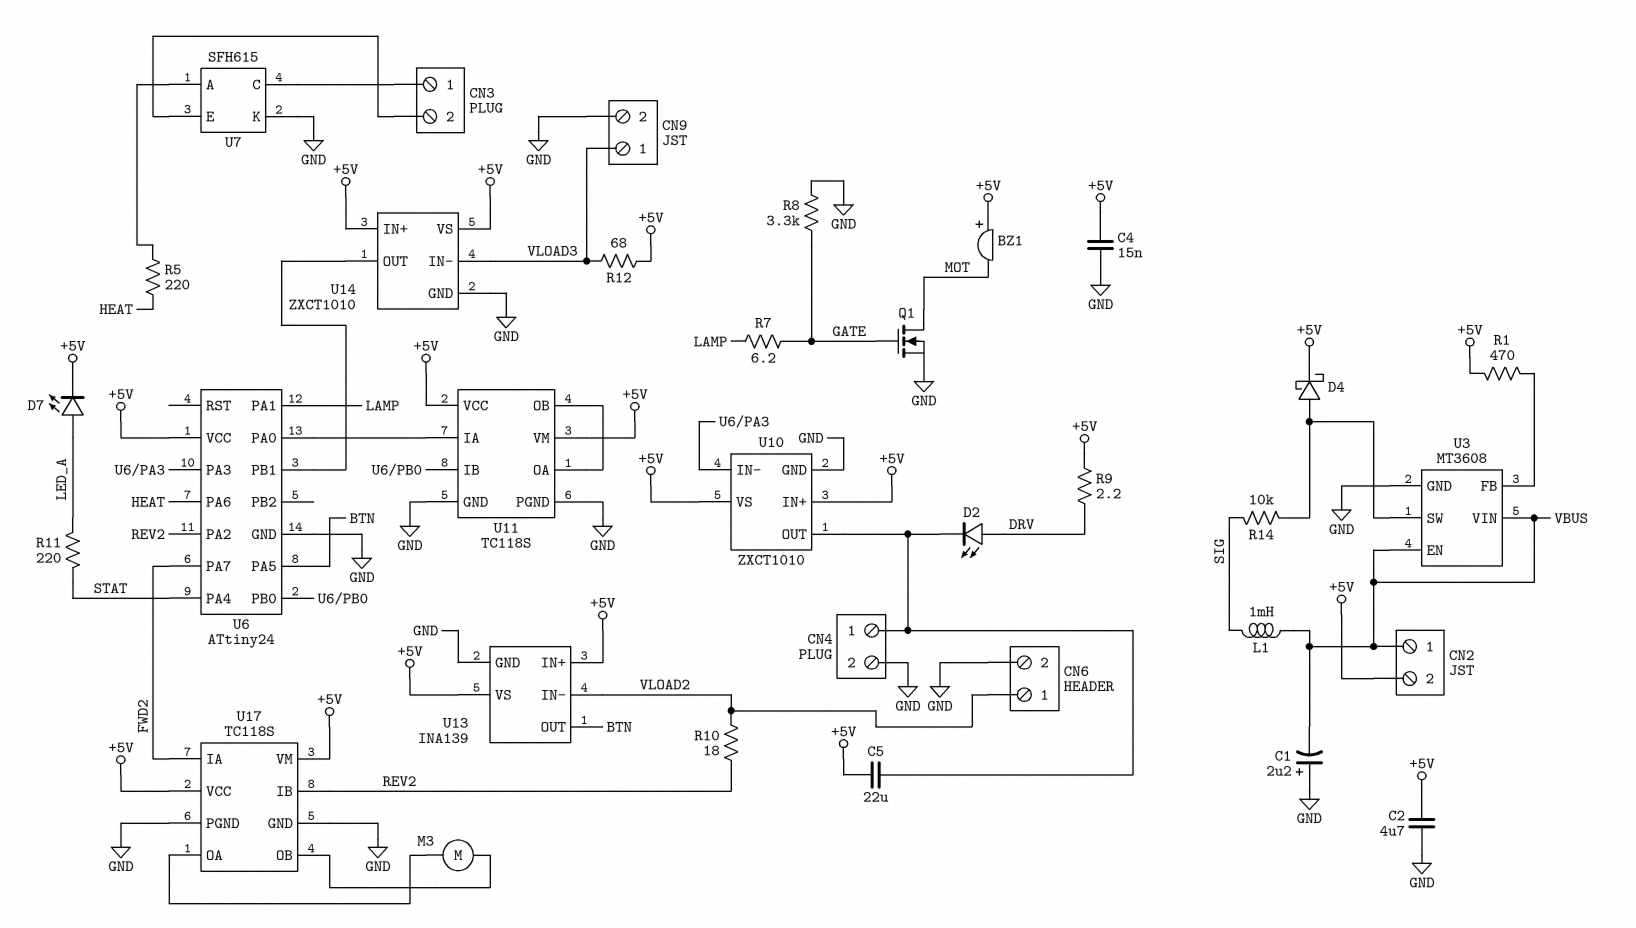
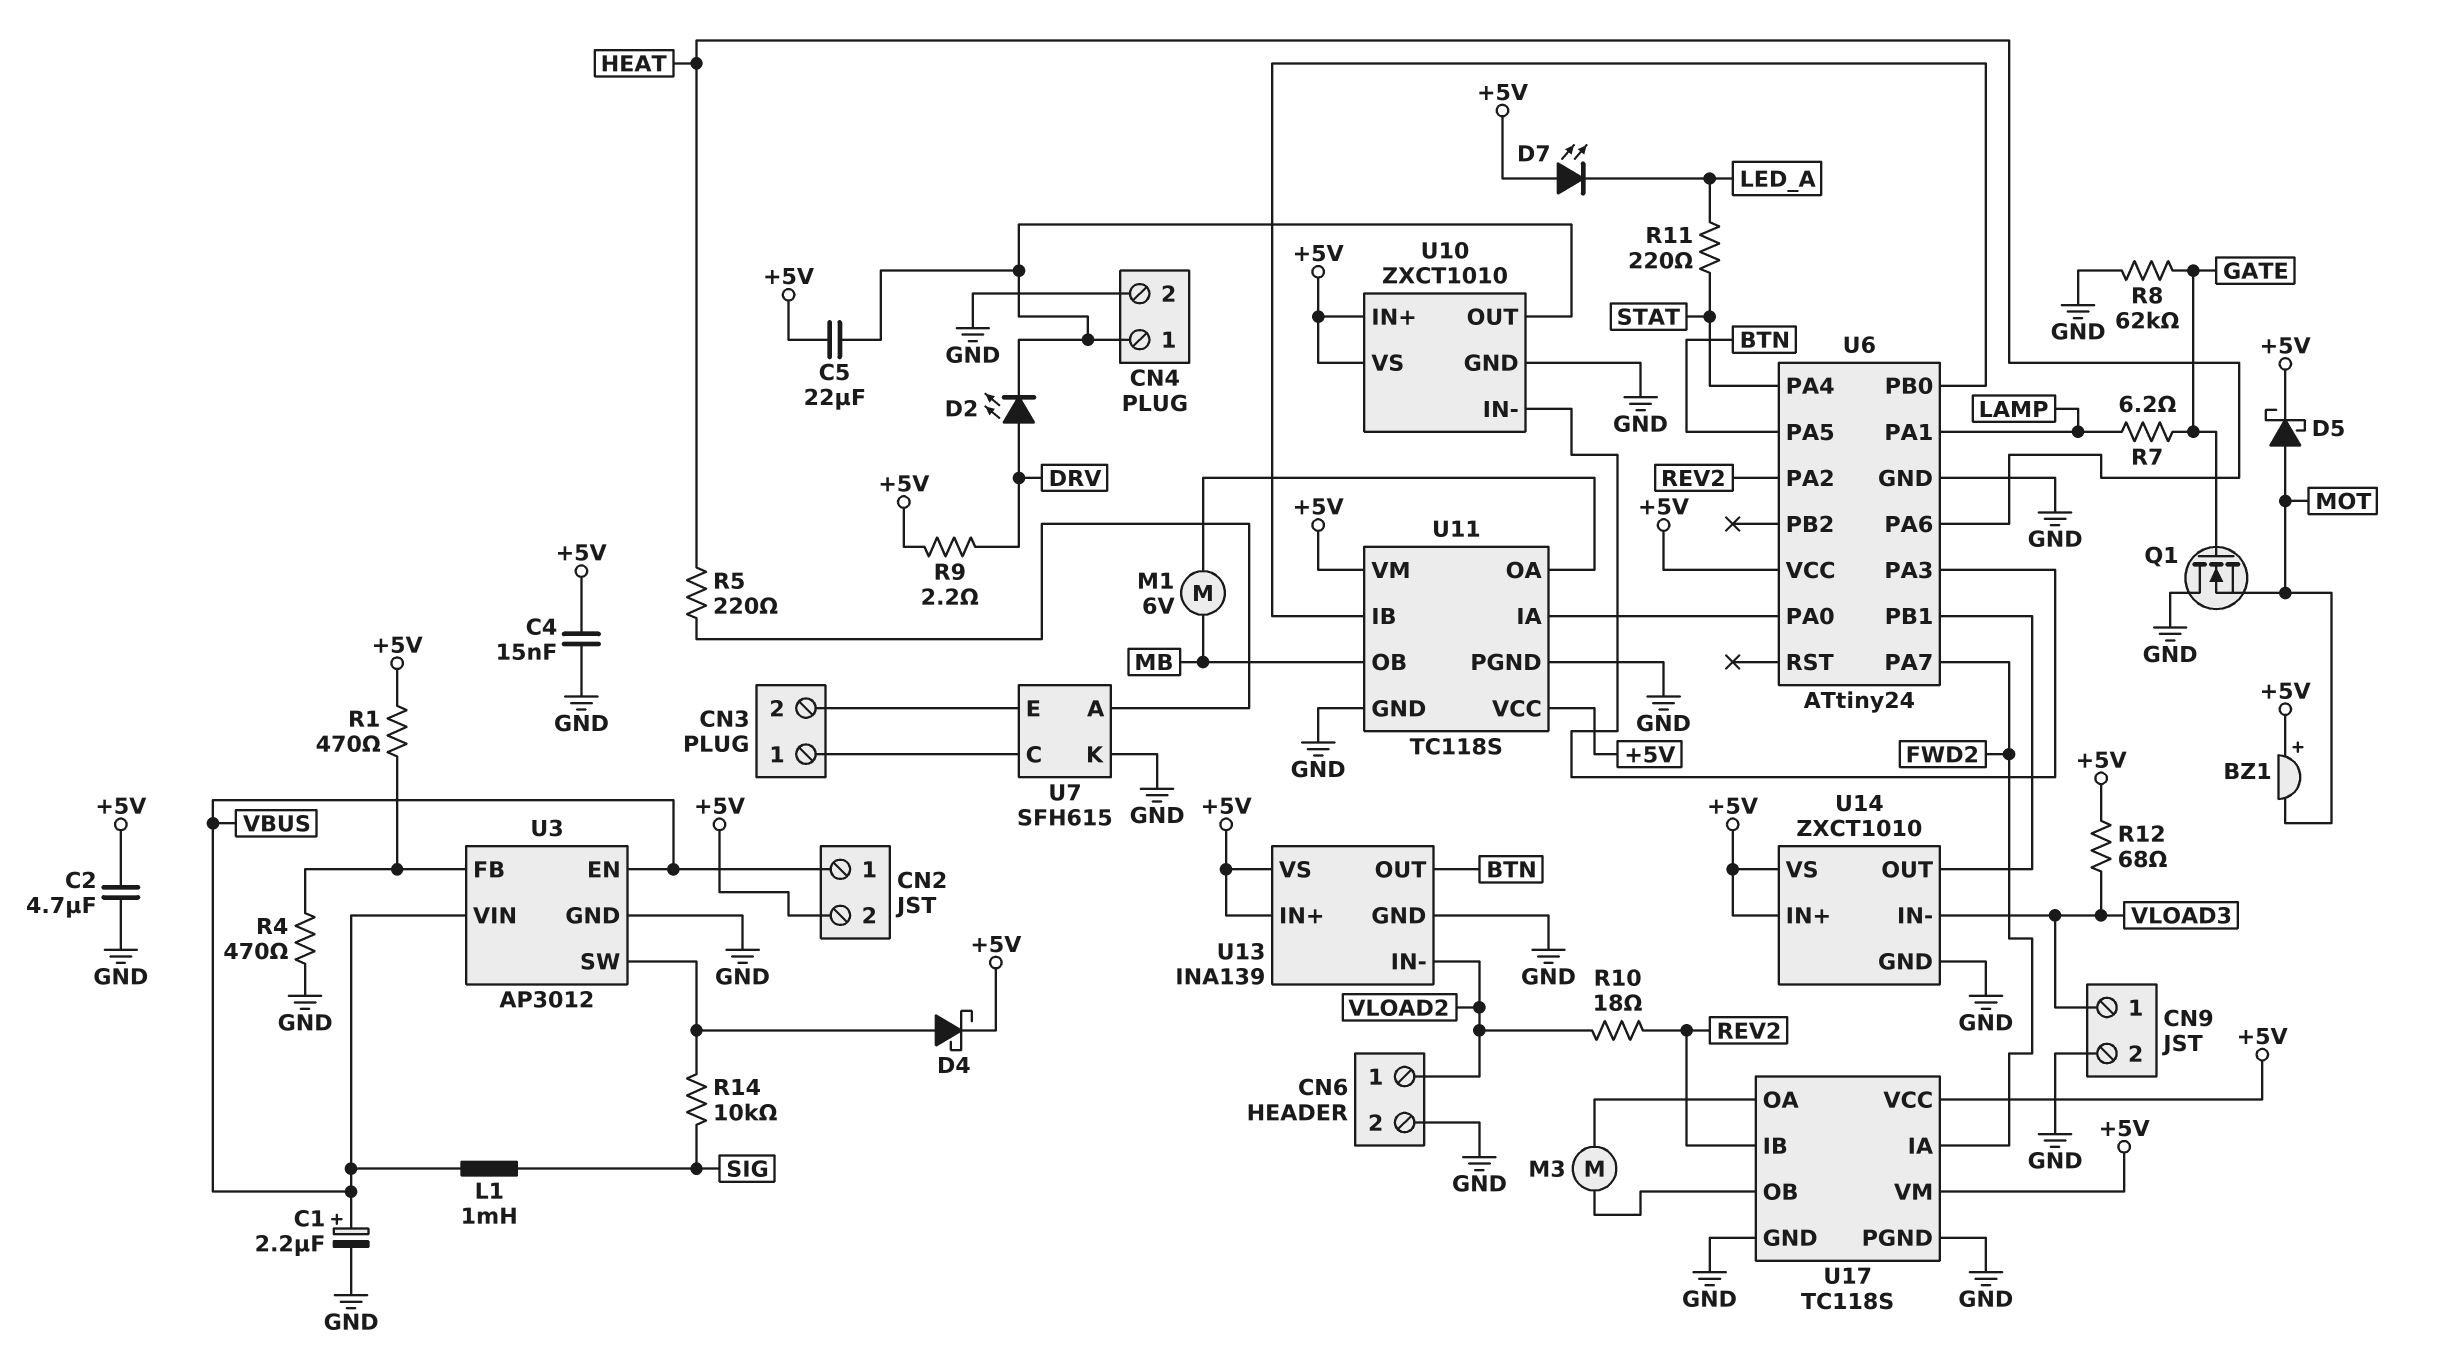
C1: 2.2uF (plus GND, minus VBUS) -> 2.2uF (plus VBUS, minus GND)
D5: none -> schottky (A MOT, K +5V)
D7: LED (A LED_A, K +5V) -> LED (A +5V, K LED_A)
M1: none -> motor 6V (MB, U11/OA)
Q1: NMOS (G GATE, D MOT, S GND) -> NMOS (G GATE, D GND, S MOT)
R4: none -> 470 (GND, U3/FB)
R8: 3.3k (GATE, GND) -> 62k (GATE, GND)
U3: MT3608 -> AP3012
U11 pin OB: U11/OA -> MB

